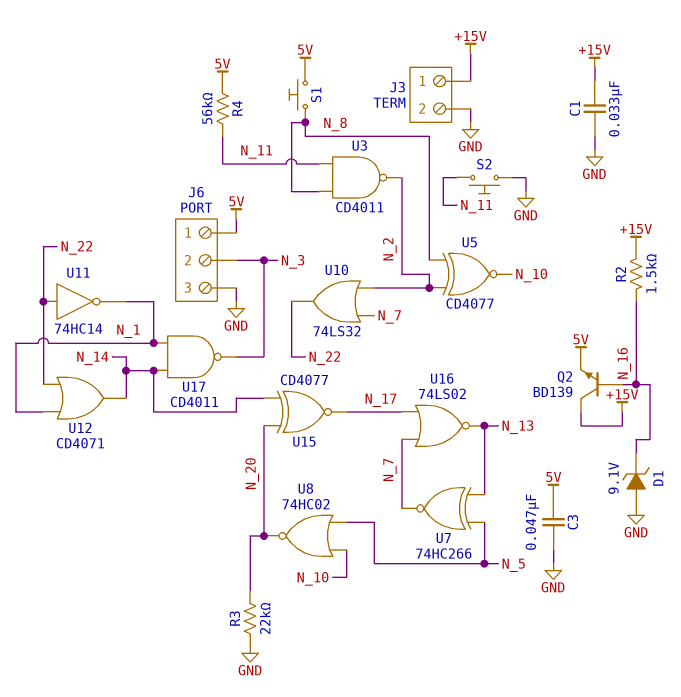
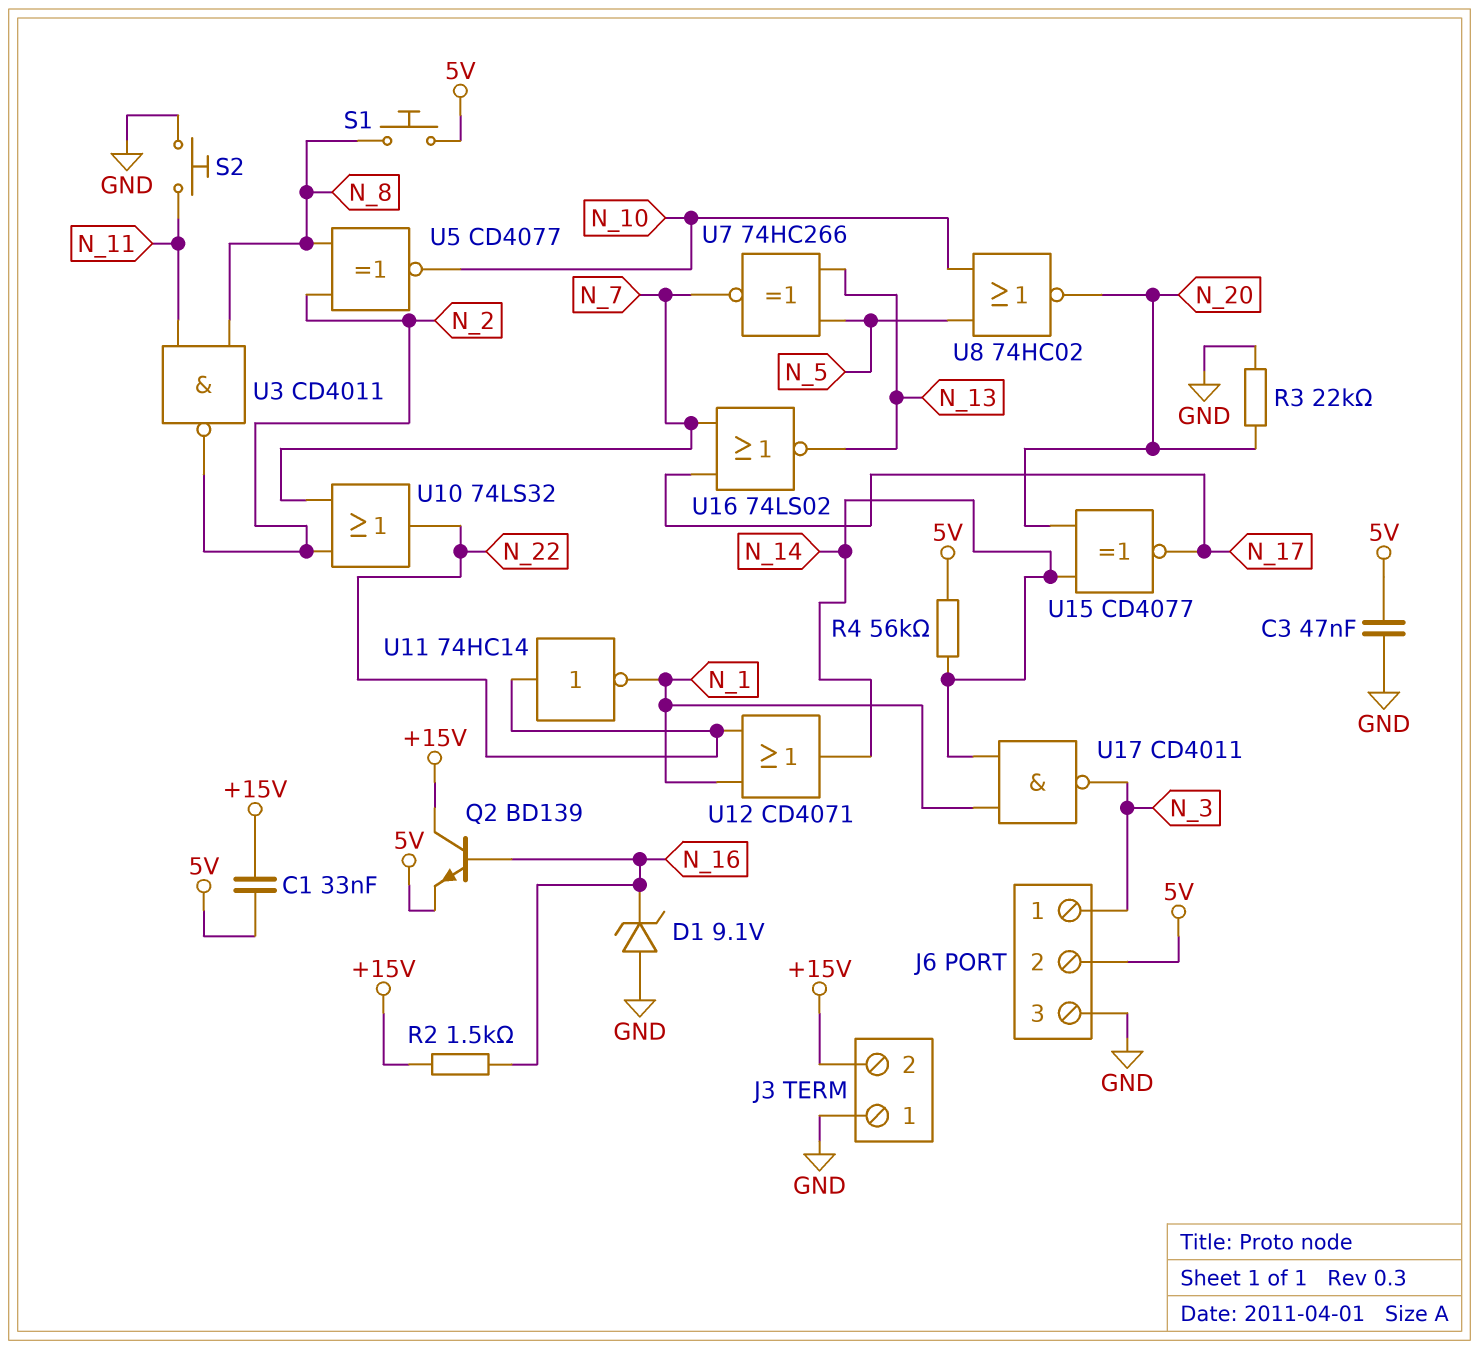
C1: 33nF (+15V, GND) -> 33nF (+15V, 5V)
J3 pin 1: +15V -> GND
J3 pin 2: GND -> +15V
J6 pin 1: 5V -> N_3
J6 pin 2: N_3 -> 5V
R4: 56k (5V, N_11) -> 56k (5V, N_14)

